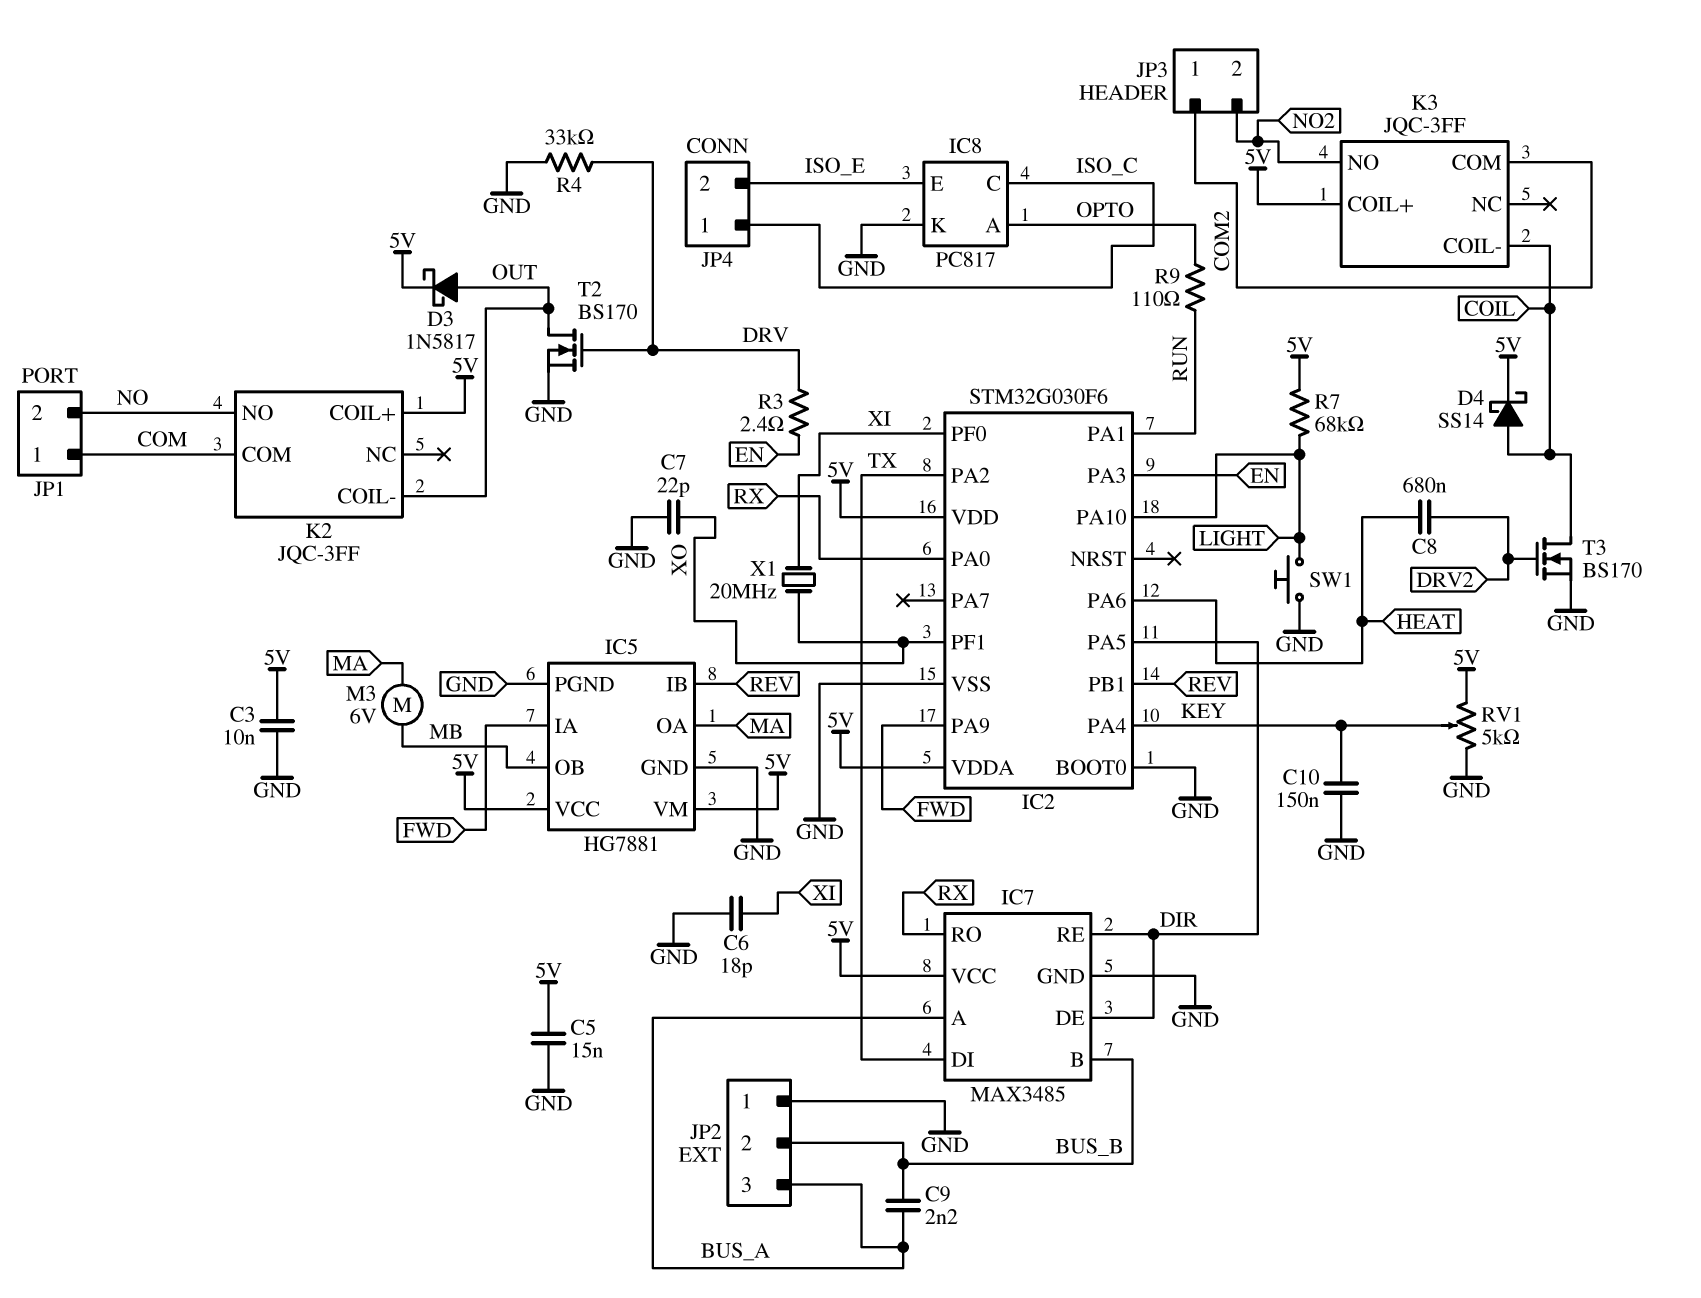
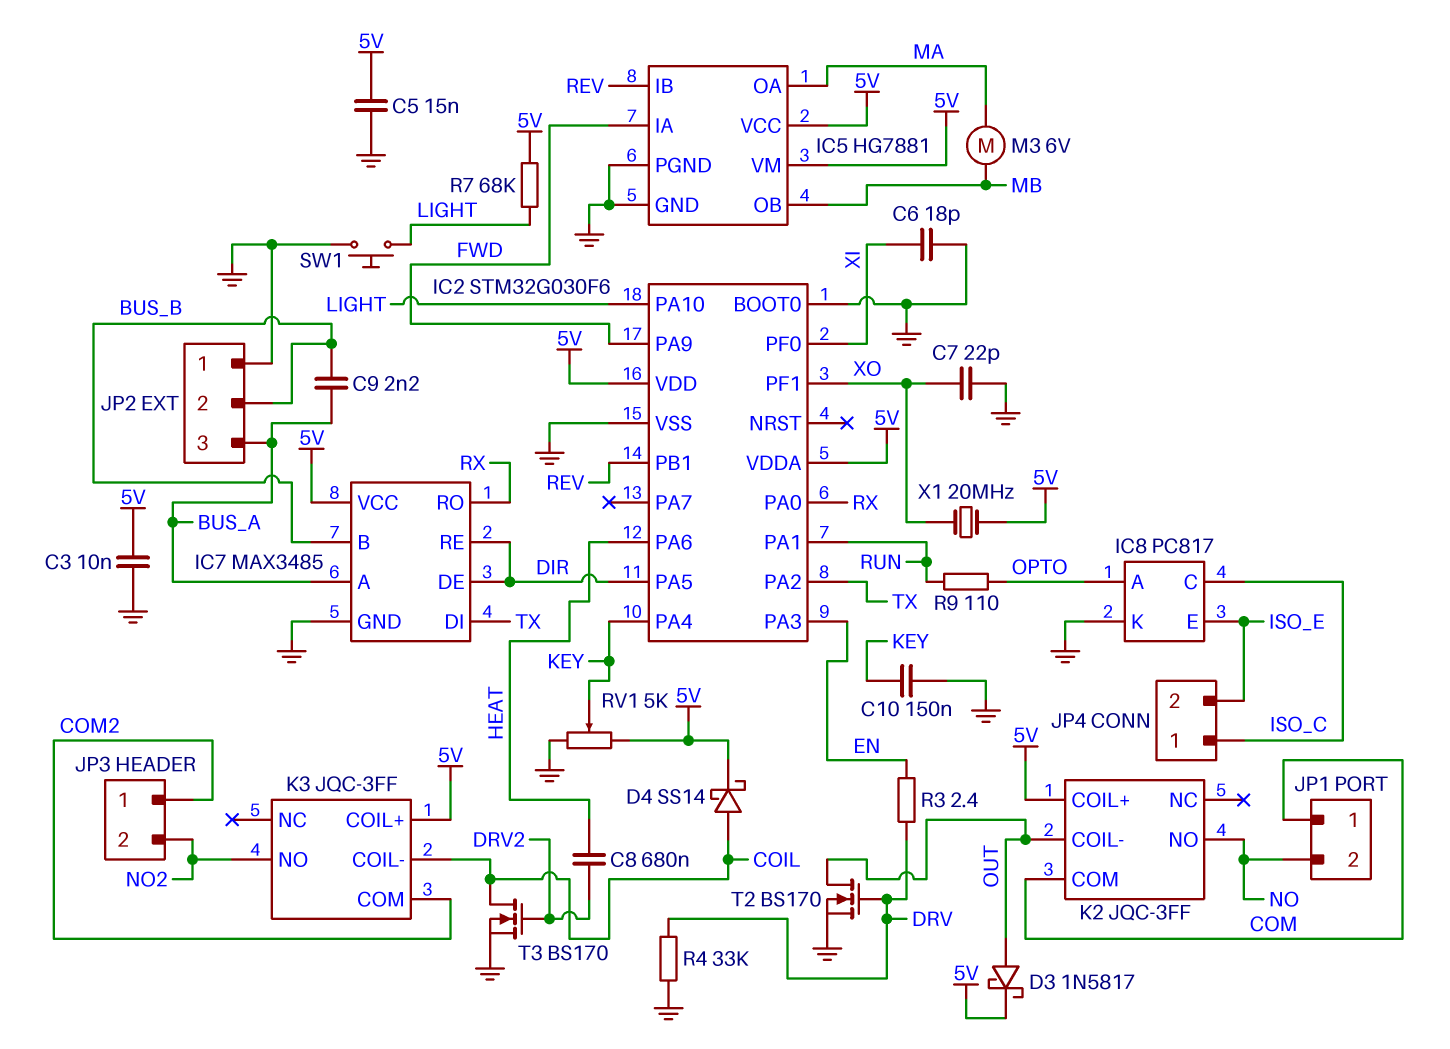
X1: 20MHz (XI, XO) -> 20MHz (5V, XO)

